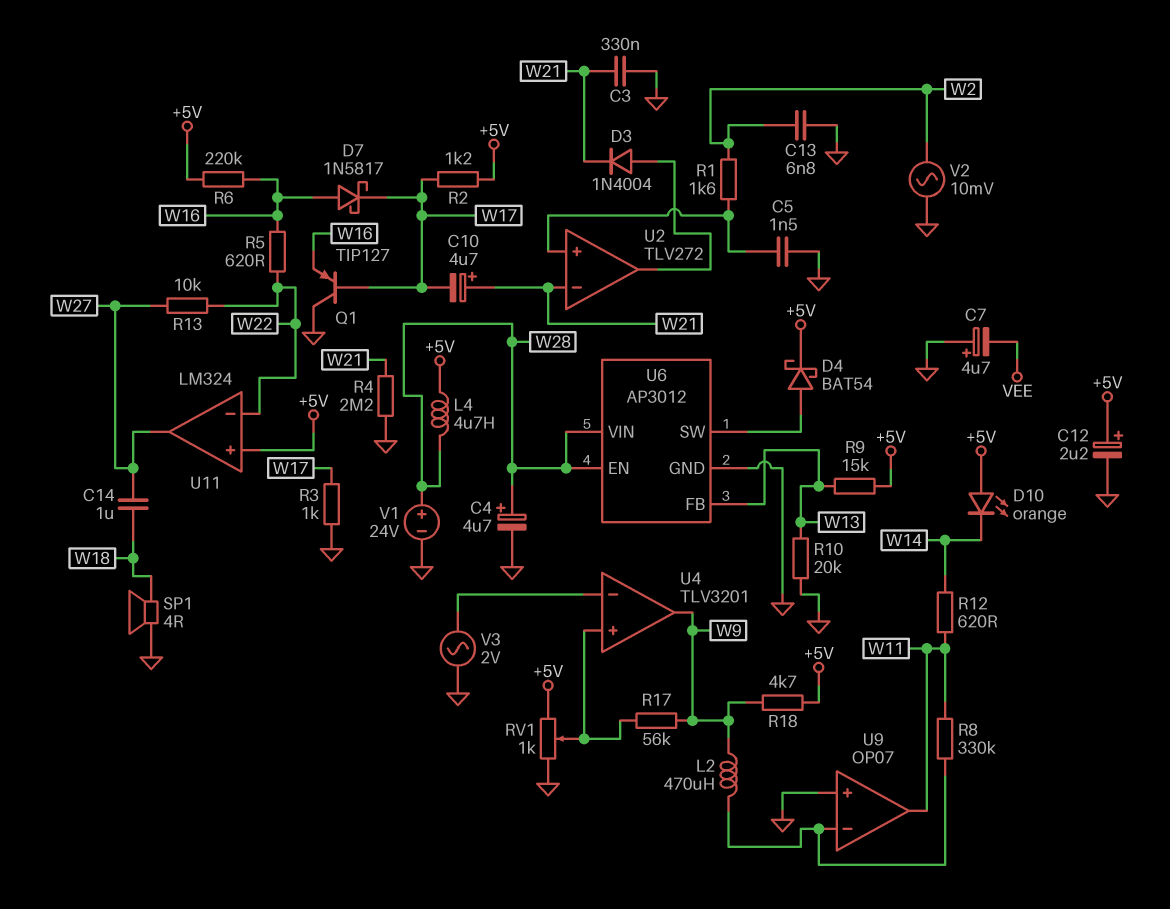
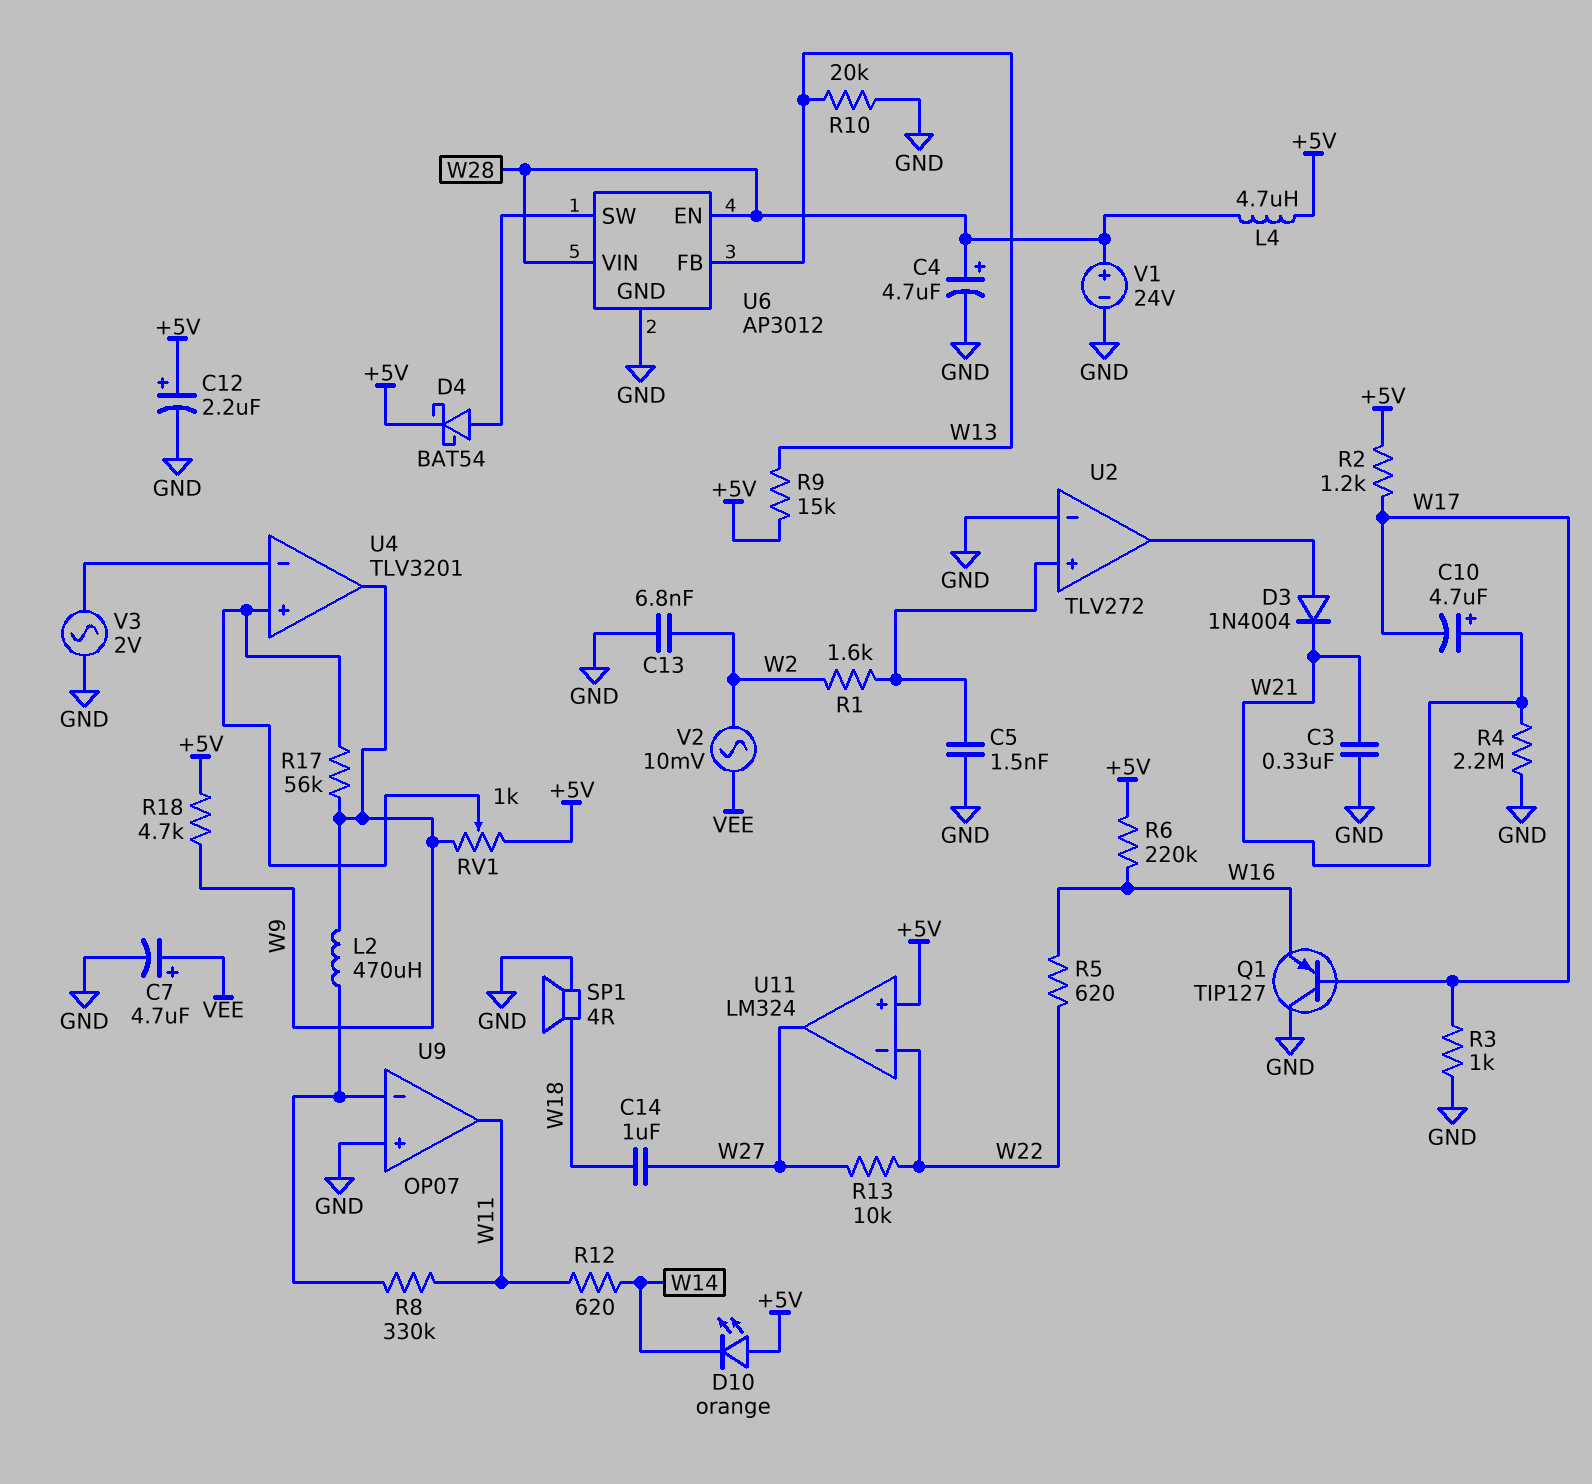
C7: 4.7uF (plus GND, minus VEE) -> 4.7uF (plus VEE, minus GND)
D7: schottky 1N5817 (A W16, K W17) -> none
RV1: 1k (+5V, GND, wiper U4/in+) -> 1k (+5V, W9, wiper U4/in+)
U2 pin in-: W21 -> GND
V2: AC 10mV (GND, W2) -> AC 10mV (VEE, W2)

